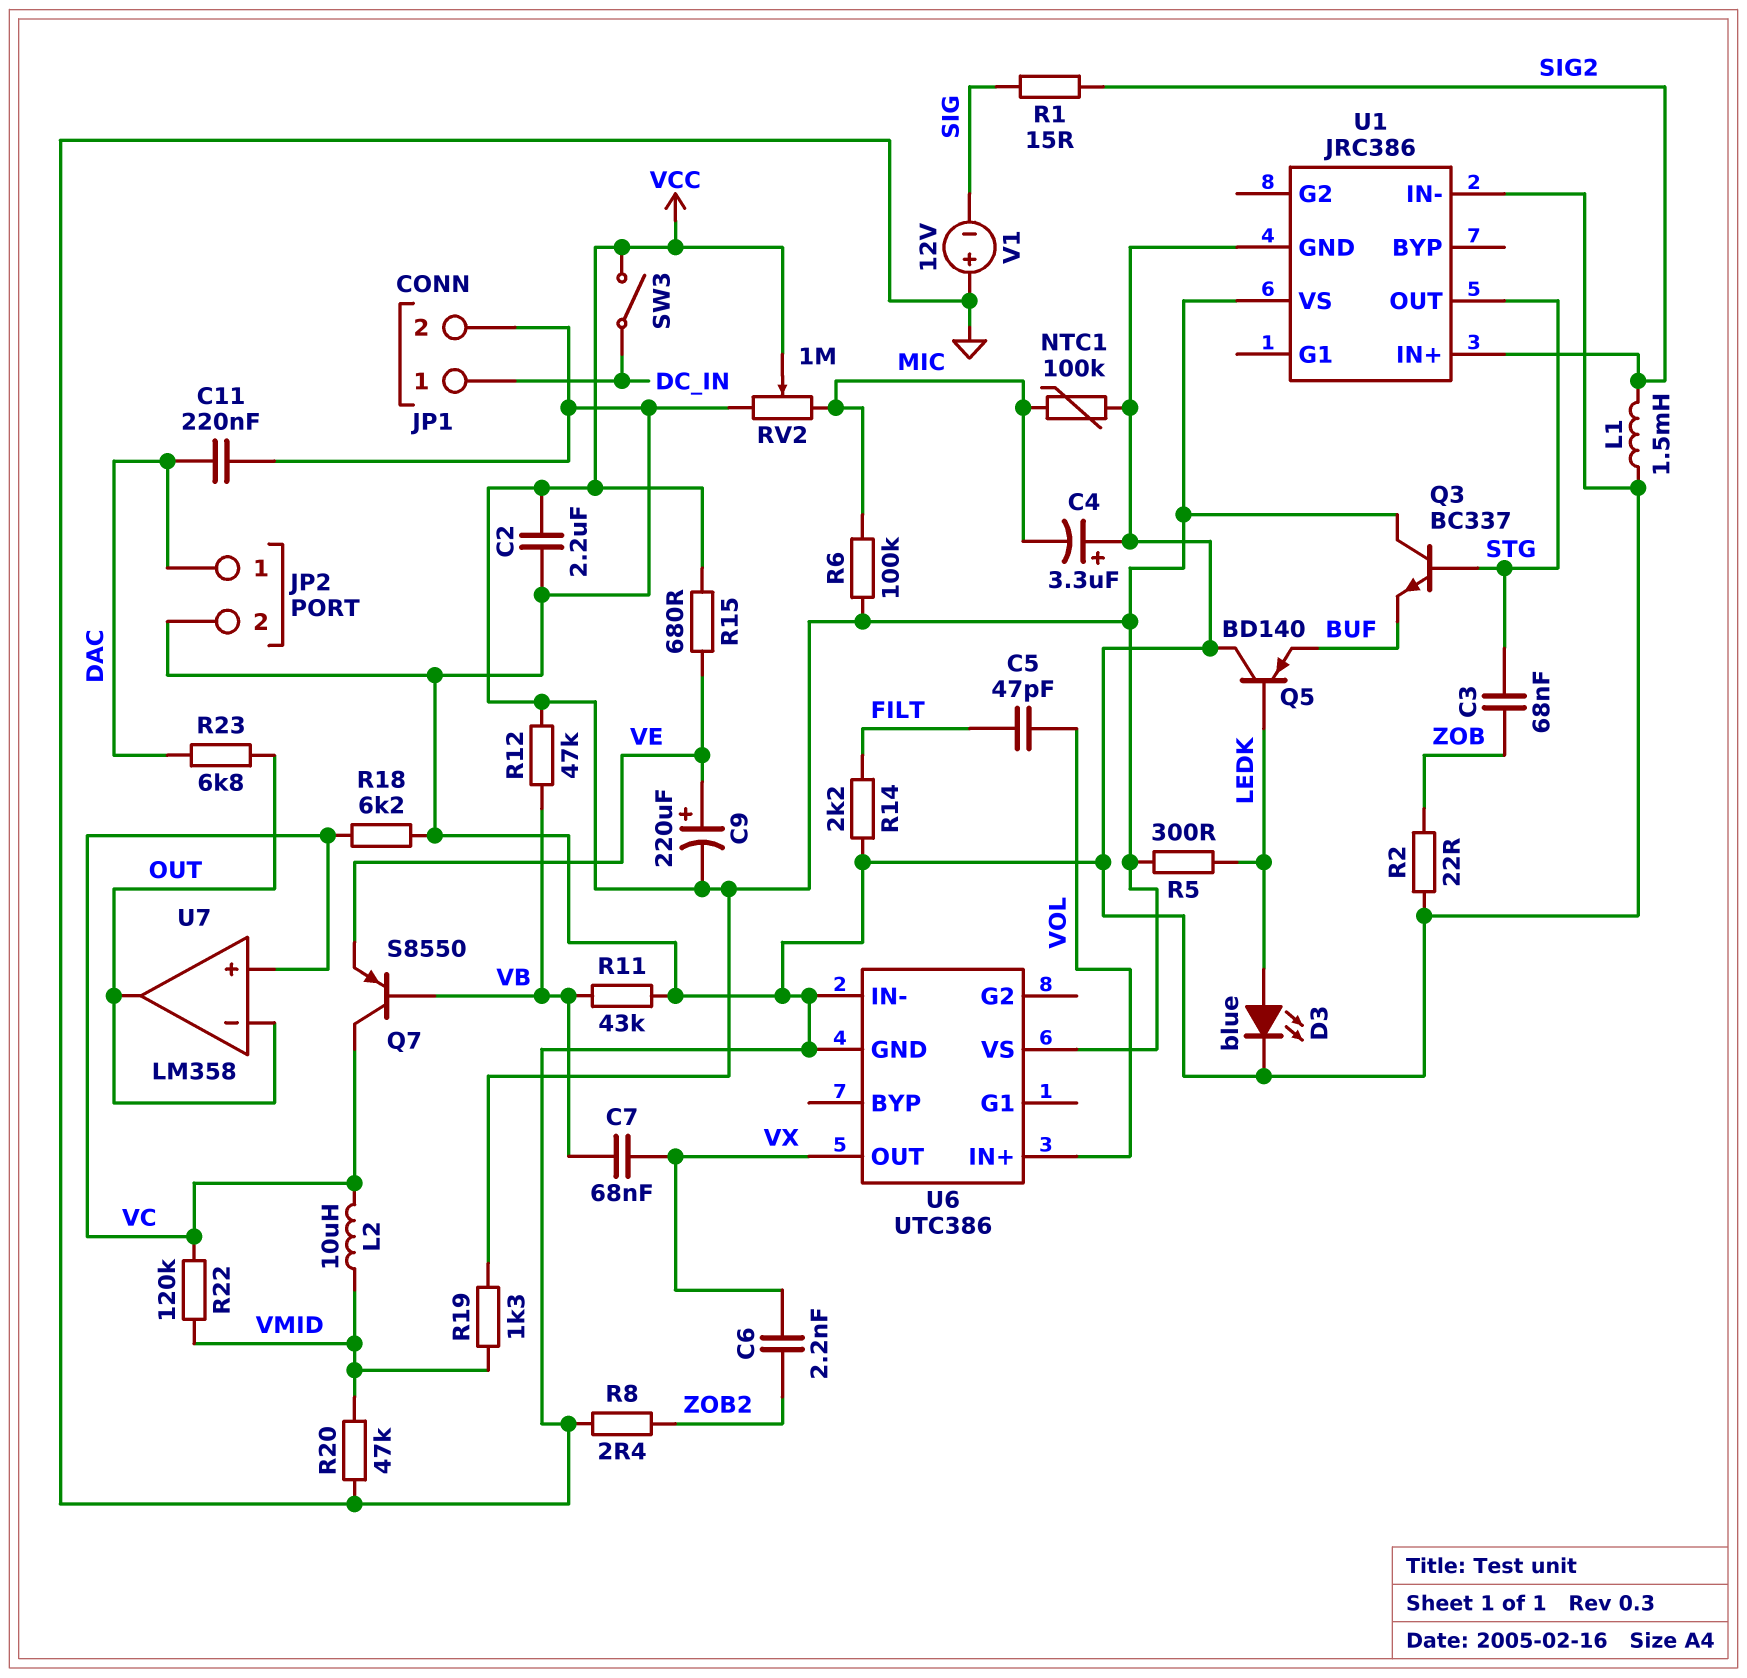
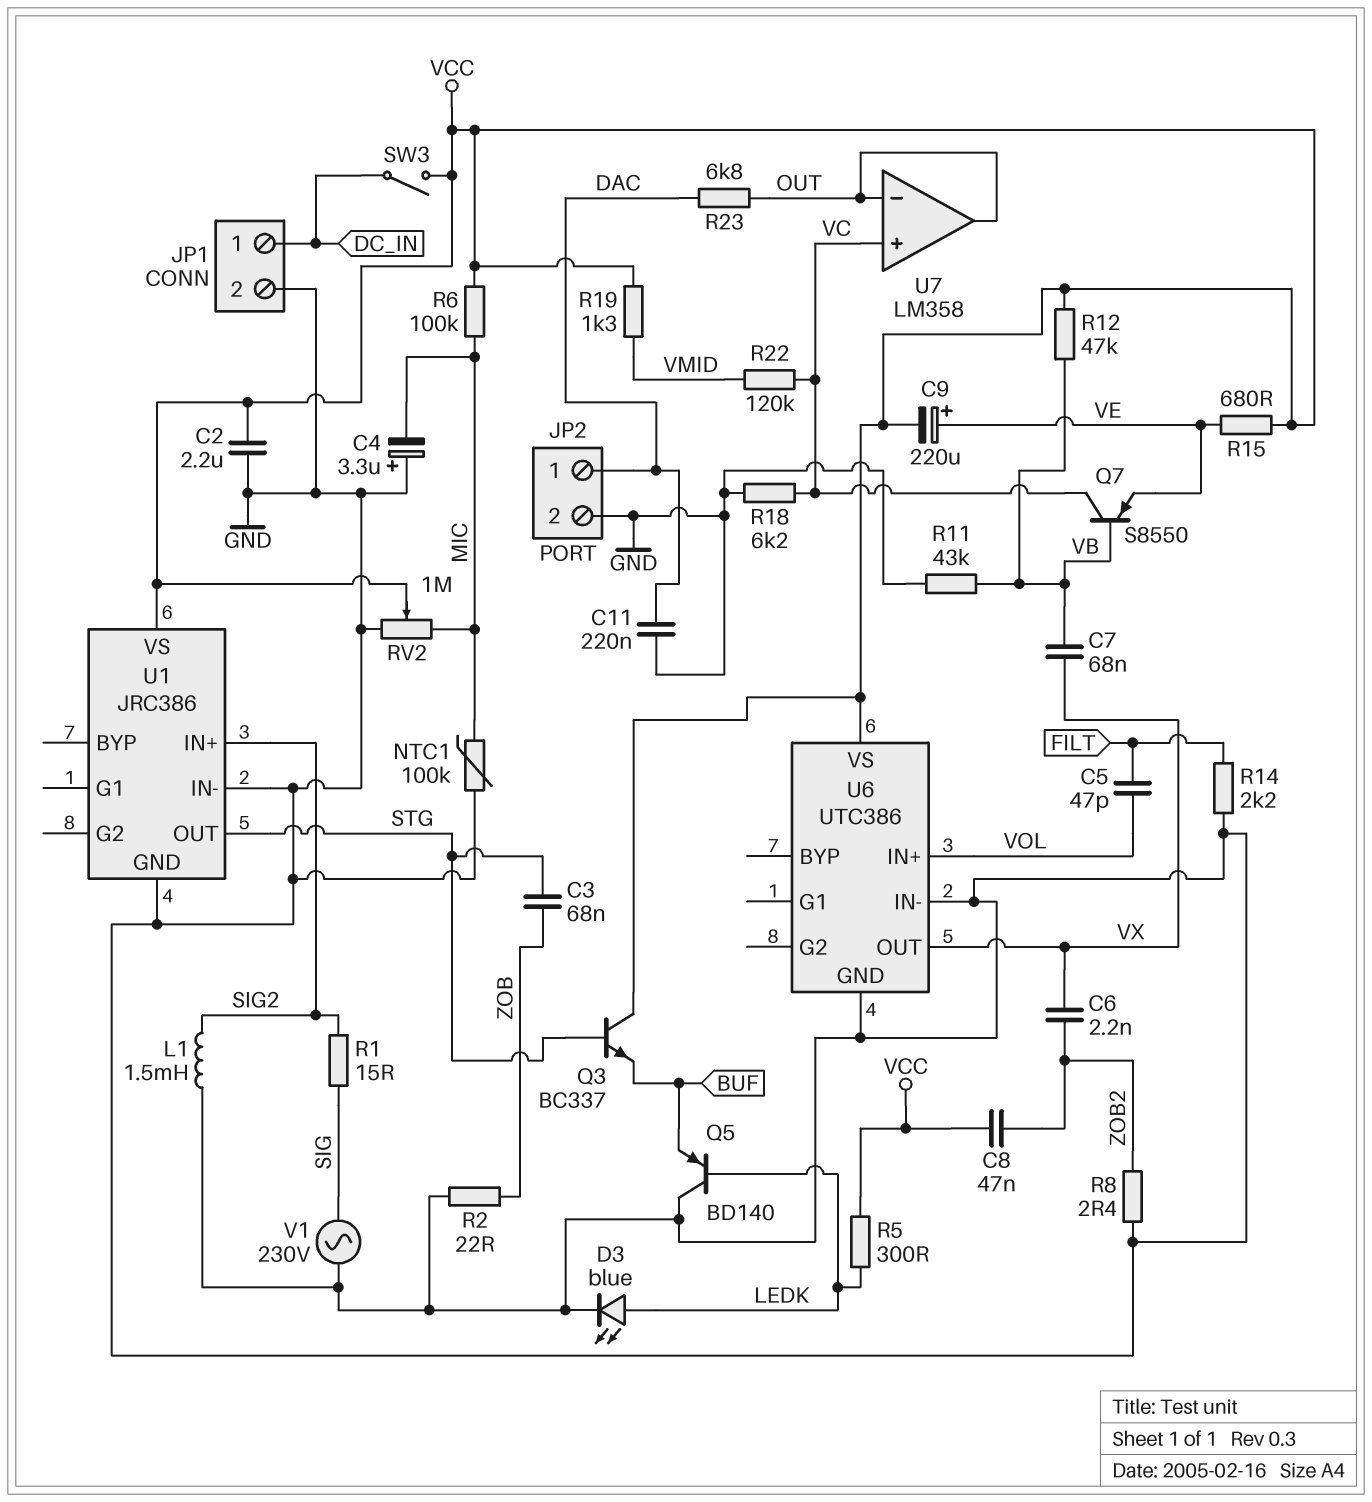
C8: none -> 47nF (VCC, ZOB2)
L2: 10uH (VC, VMID) -> none
R20: 47k (GND, VMID) -> none
V1: 12V (plus GND, minus SIG) -> AC 230V (GND, SIG)

